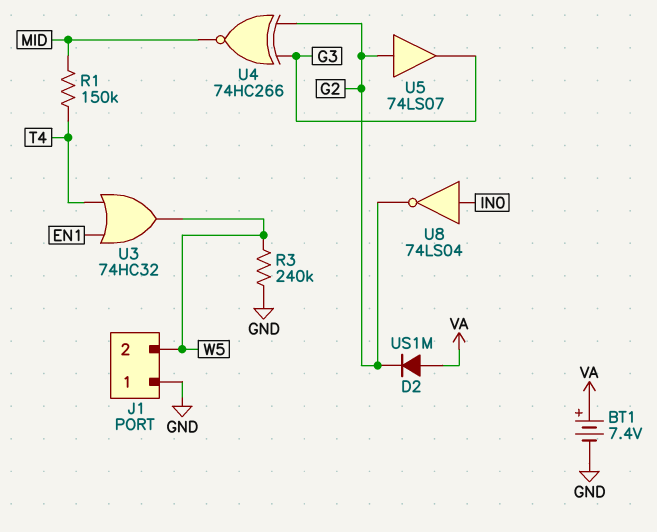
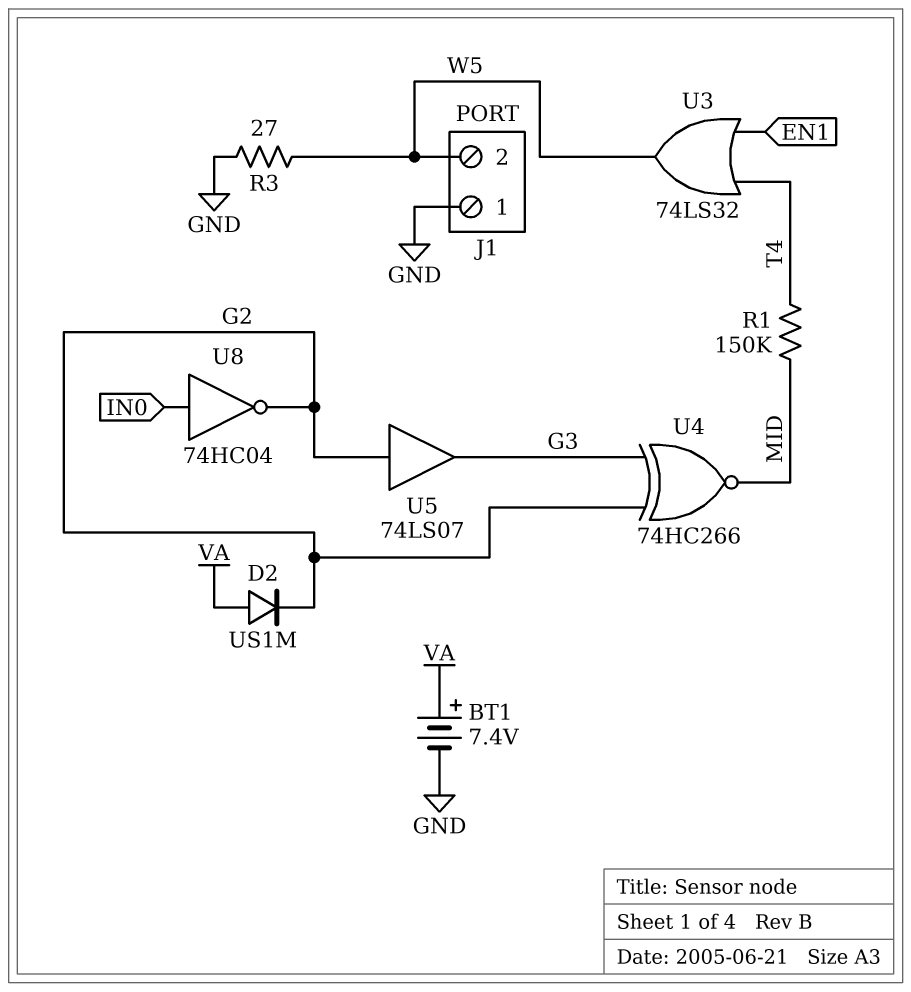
R3: 240k (GND, W5) -> 27 (GND, W5)
U3: OR 74HC32 (in EN1, in T4, out W5) -> OR 74LS32 (in EN1, in T4, out W5)
U8: NOT 74LS04 (in IN0, out G2) -> NOT 74HC04 (in IN0, out G2)

